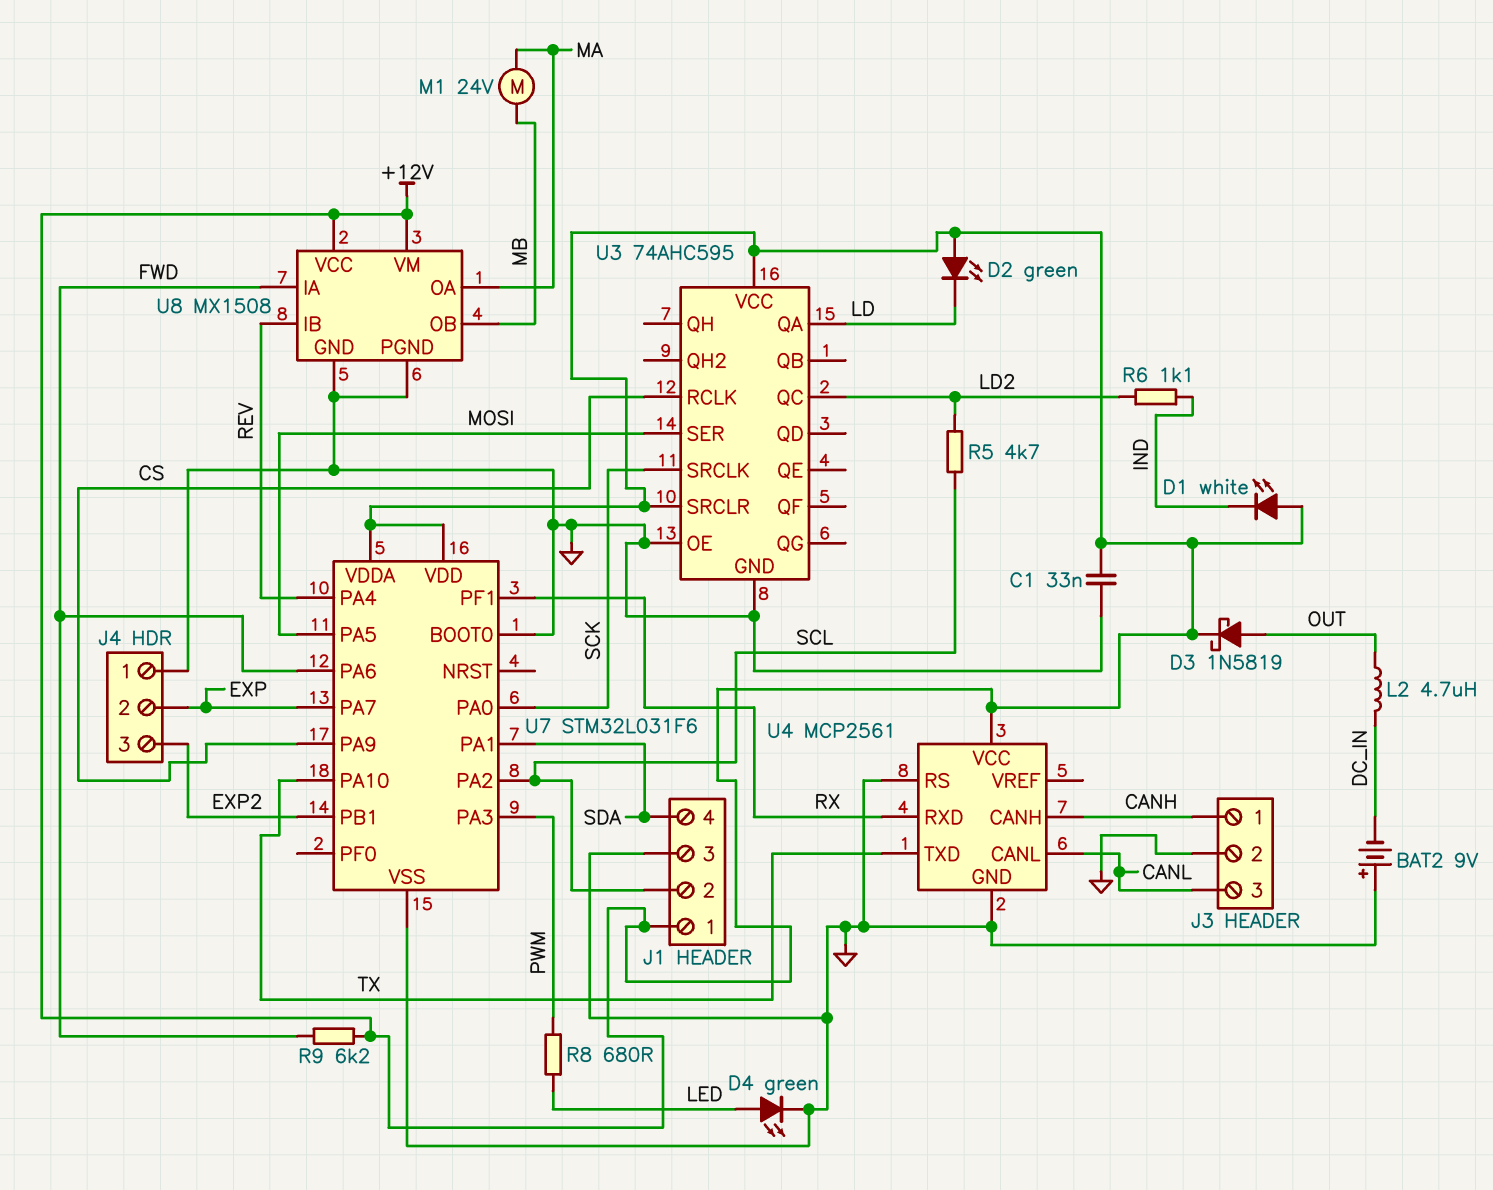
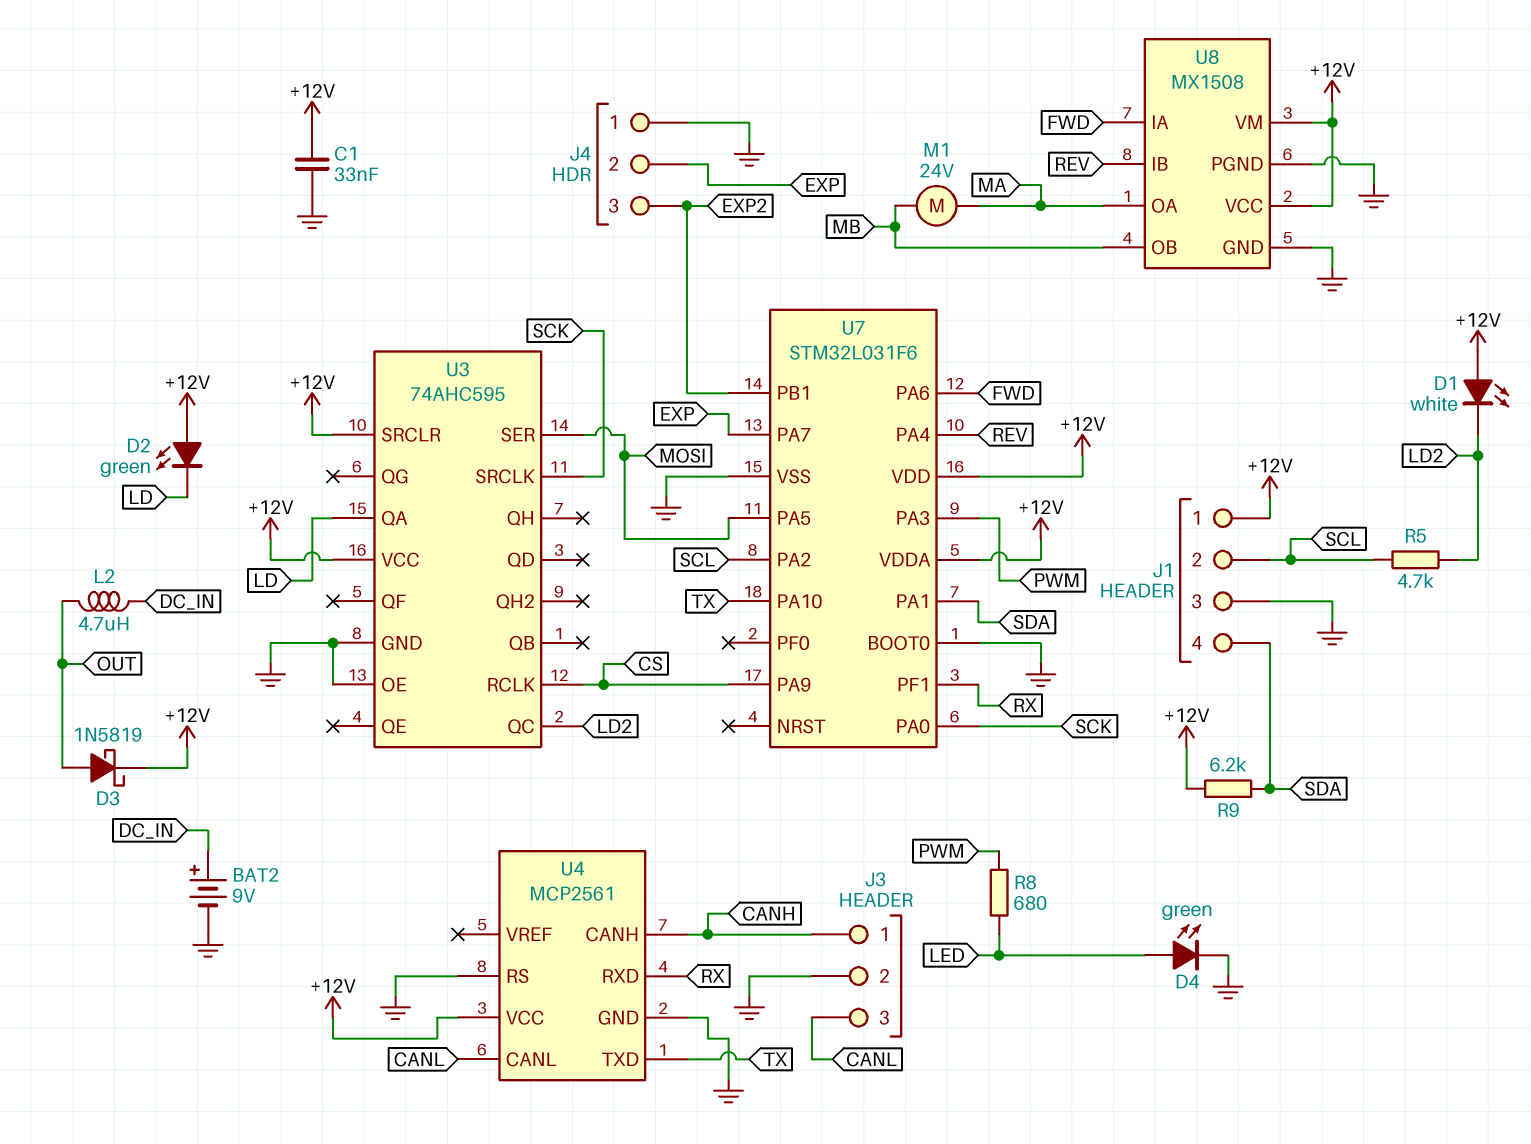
BAT2: 9V (plus GND, minus DC_IN) -> 9V (plus DC_IN, minus GND)
D1: LED white (A +12V, K IND) -> LED white (A +12V, K LD2)
R6: 1.1k (IND, LD2) -> none
R9: 6.2k (+12V, FWD) -> 6.2k (+12V, SDA)

